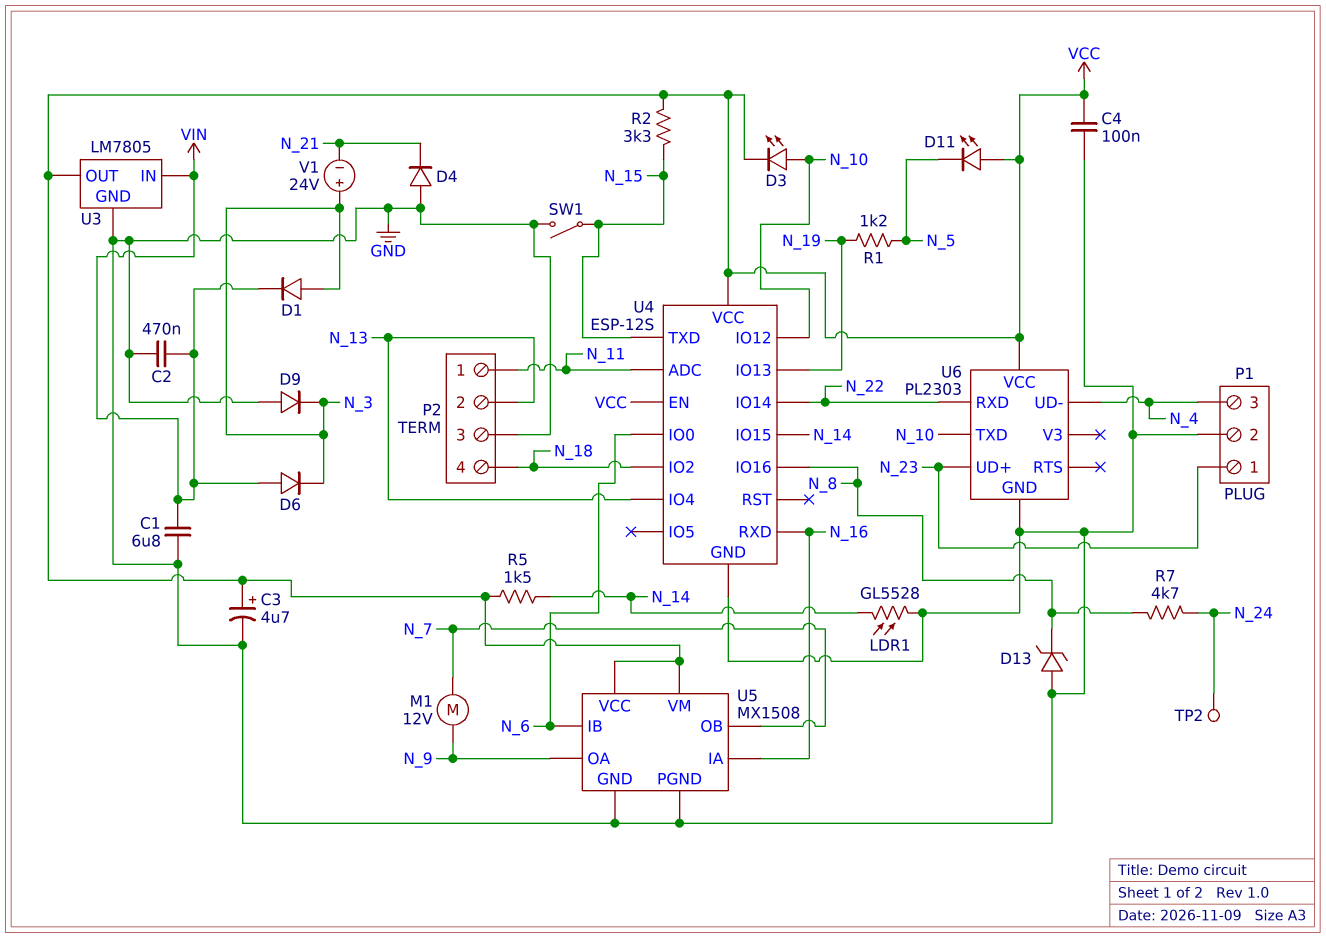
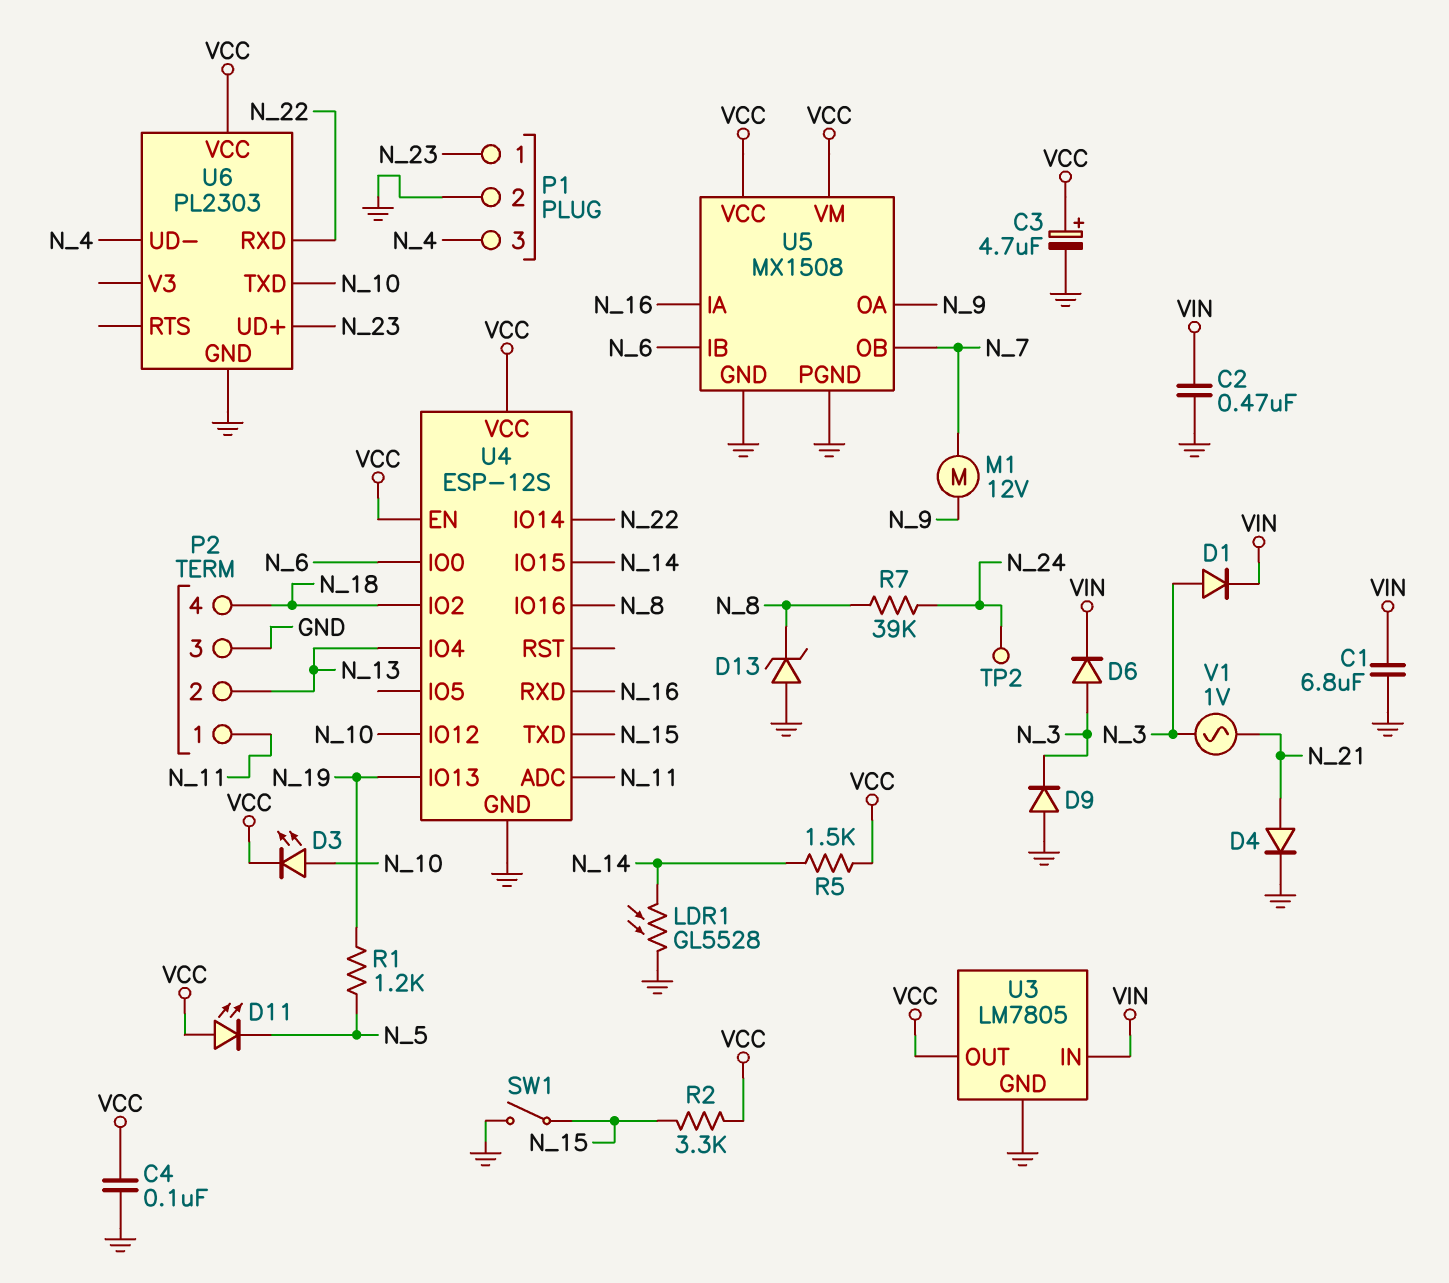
D4: diode (A GND, K N_21) -> diode (A N_21, K GND)
D6: diode (A VIN, K N_3) -> diode (A N_3, K VIN)
R7: 4.7k (N_8, N_24) -> 39k (N_8, N_24)
V1: 24V (plus N_3, minus N_21) -> AC 1V (N_3, N_21)

